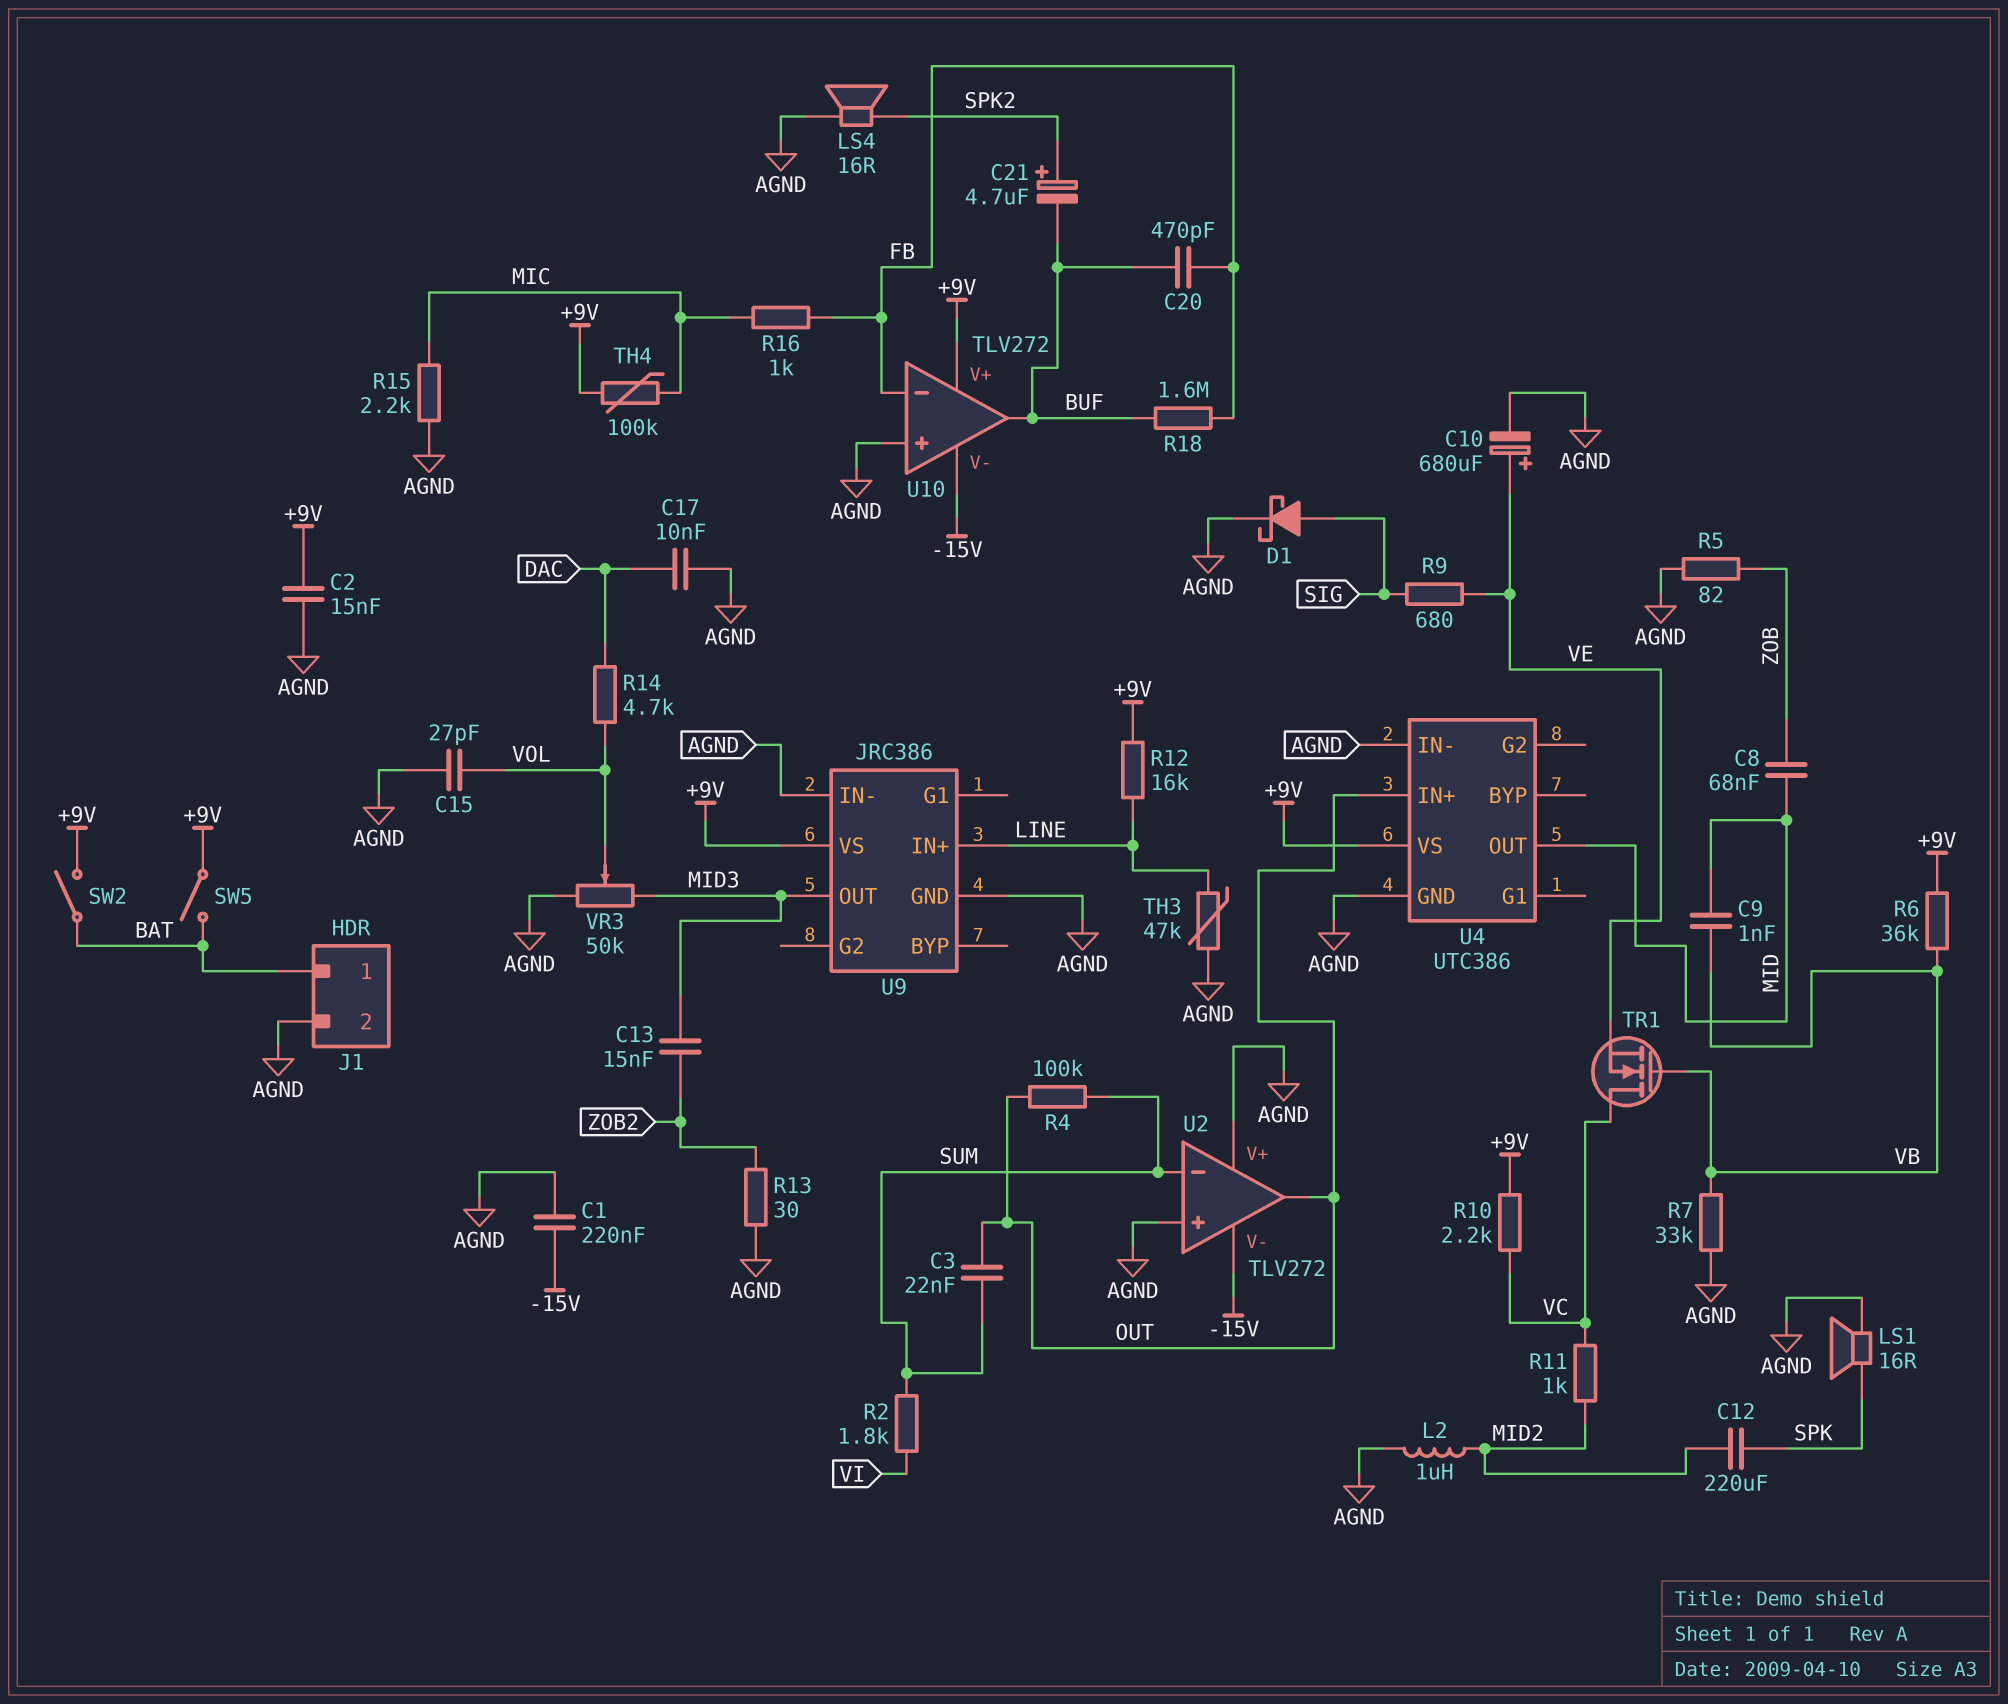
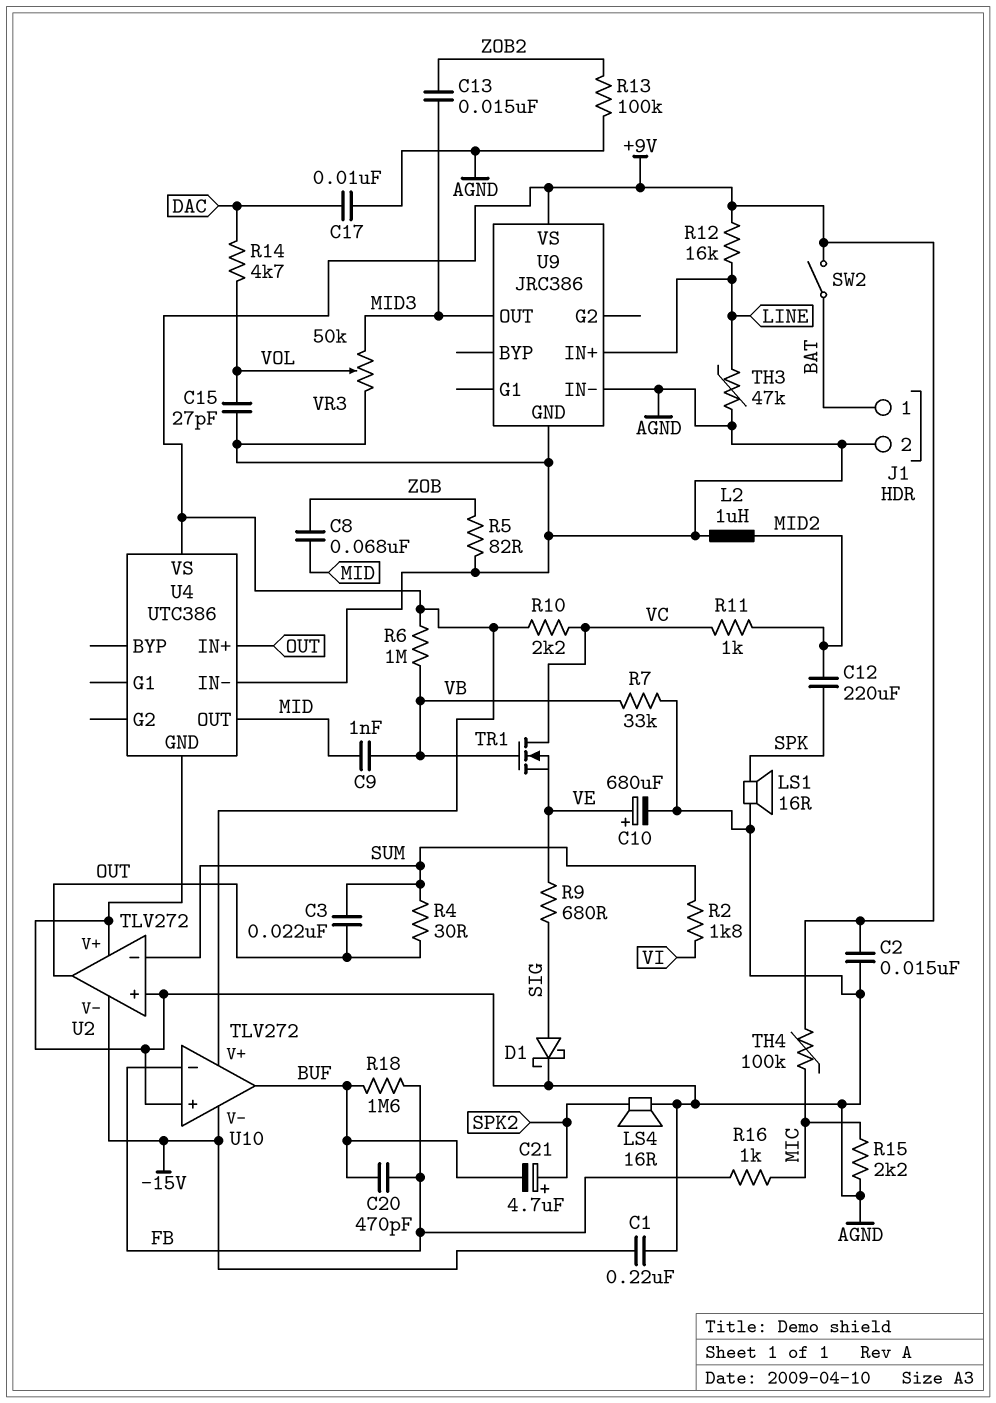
R4: 100k (OUT, SUM) -> 30 (OUT, SUM)
R6: 36k (+9V, VB) -> 1M (+9V, VB)
R13: 30 (AGND, ZOB2) -> 100k (AGND, ZOB2)
SW5: switch (+9V, BAT) -> none

